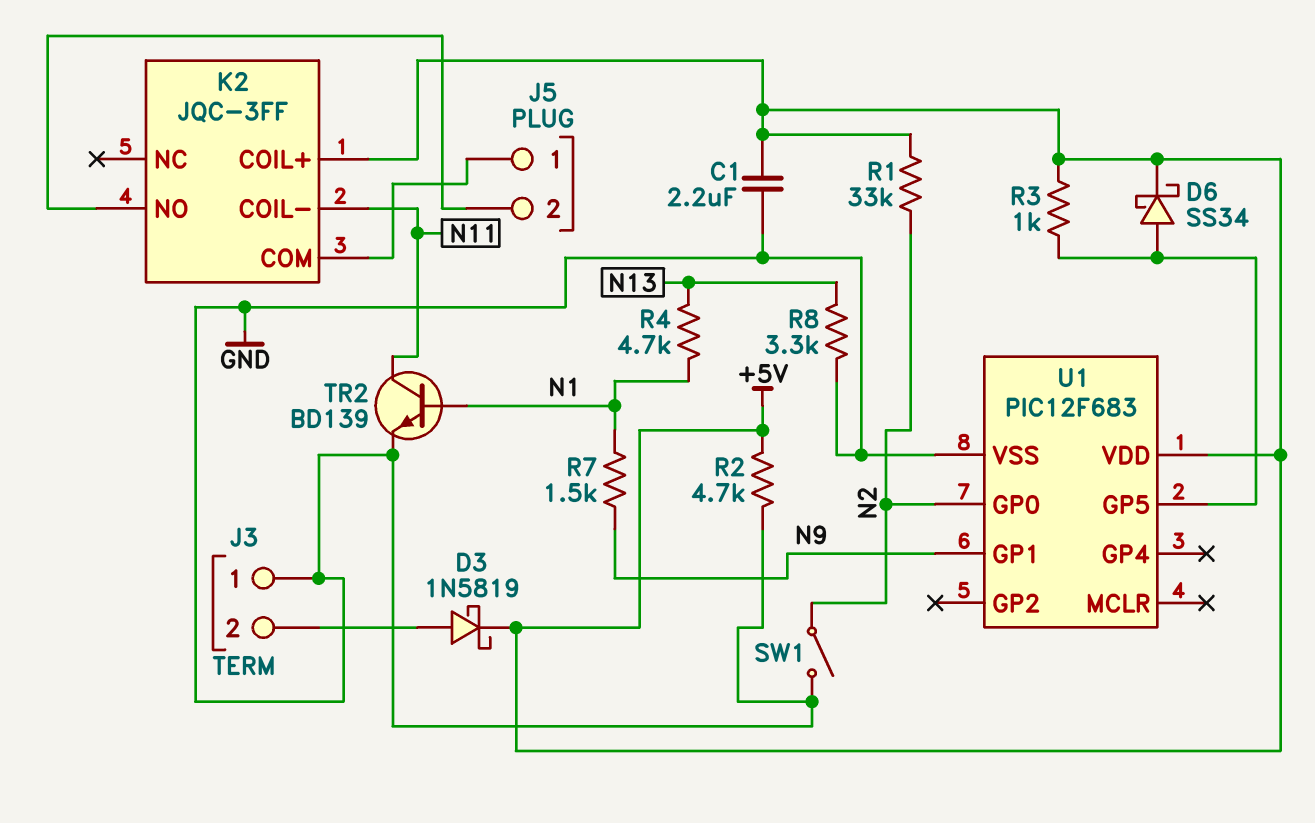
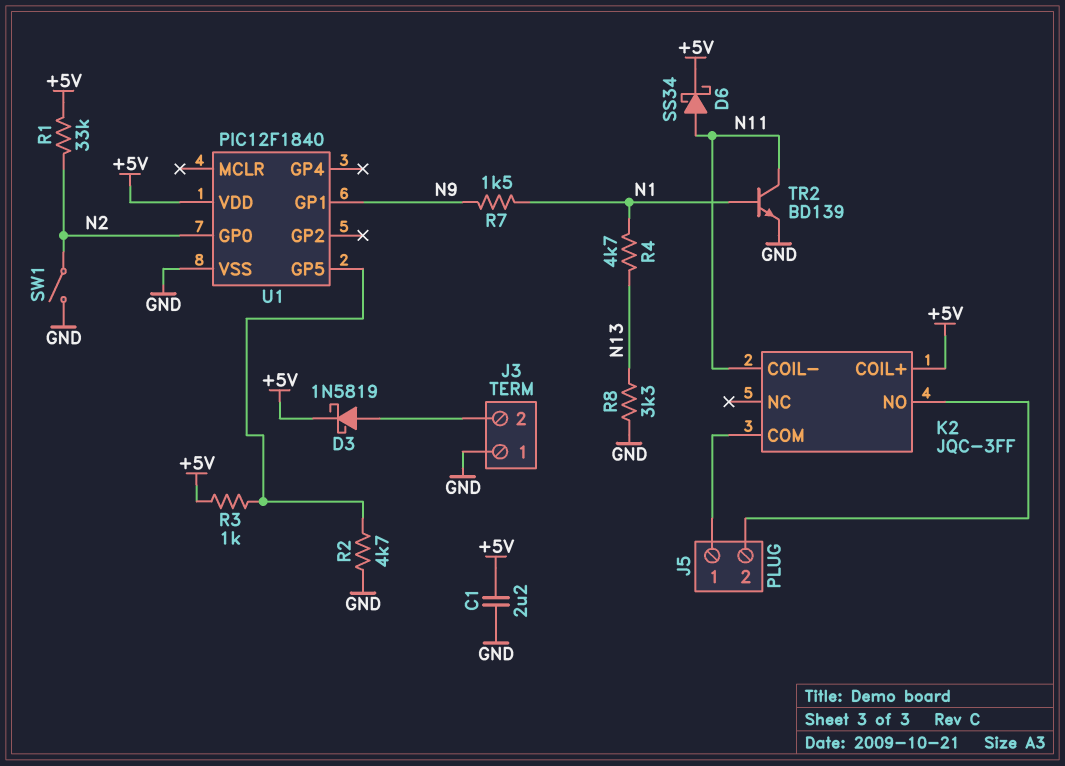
D6: schottky SS34 (A U1/GP5, K +5V) -> schottky SS34 (A N11, K +5V)
R2: 4.7k (+5V, GND) -> 4.7k (GND, U1/GP5)
U1: PIC12F683 -> PIC12F1840

